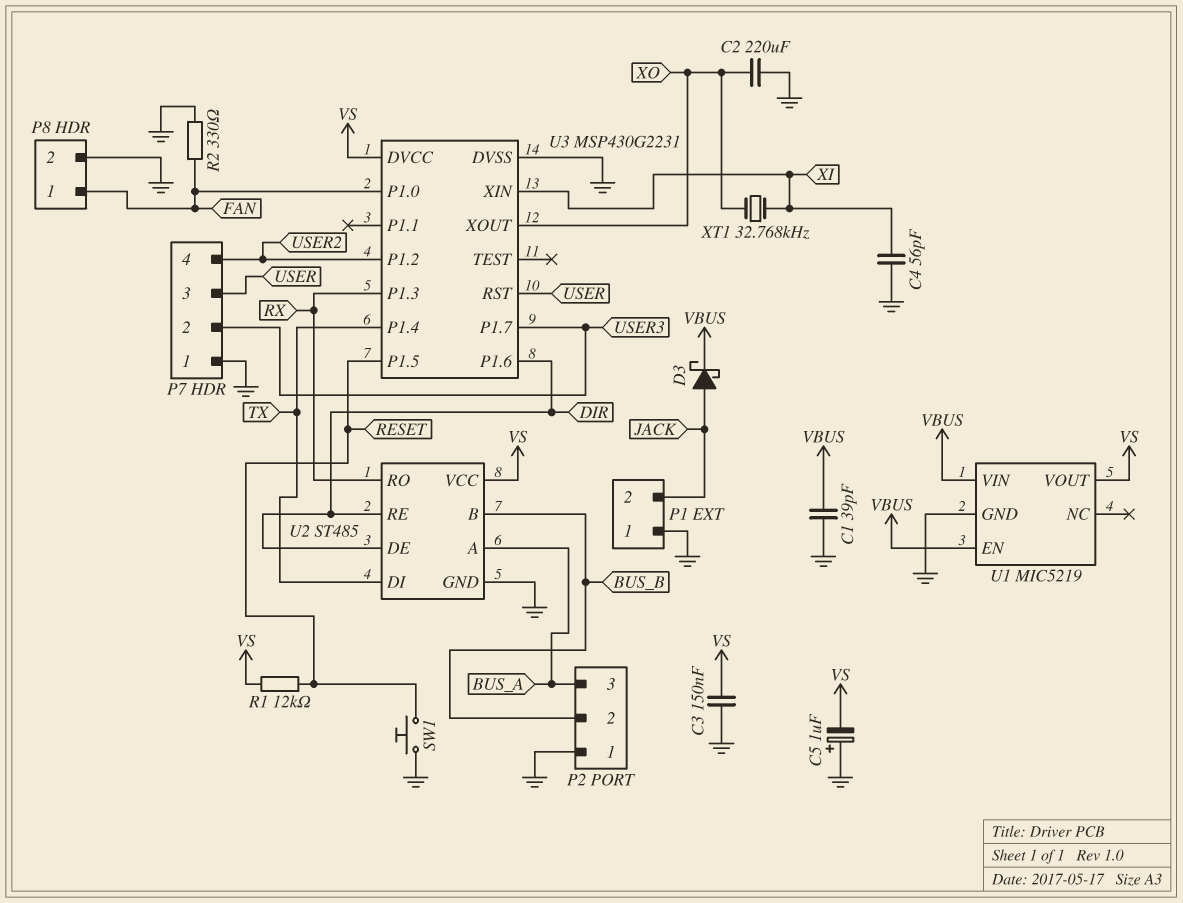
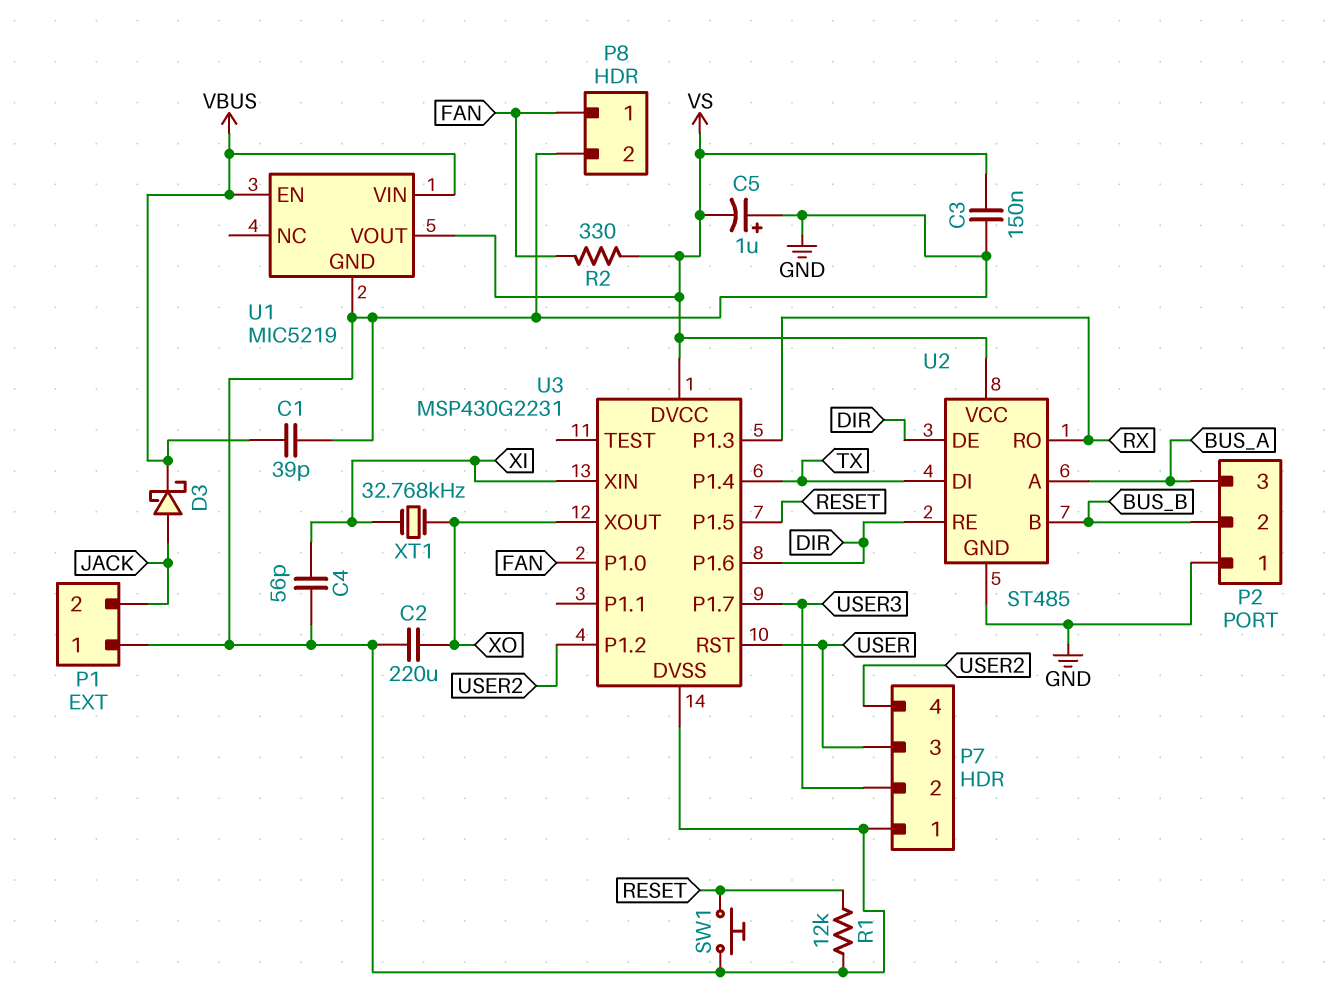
R1: 12k (RESET, VS) -> 12k (GND, RESET)
R2: 330 (FAN, GND) -> 330 (FAN, VS)

